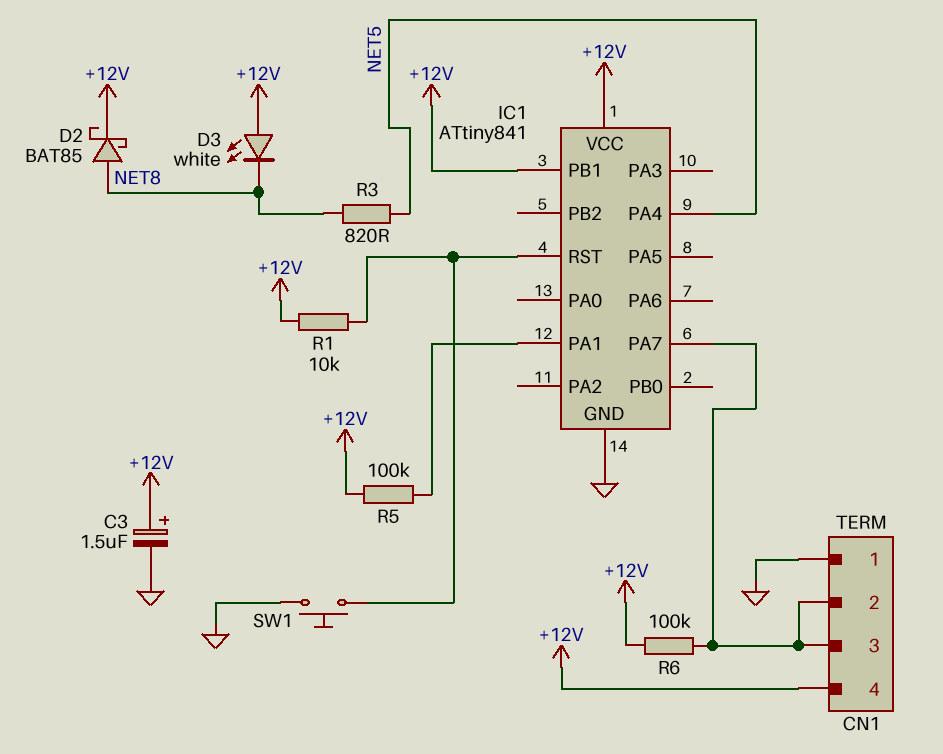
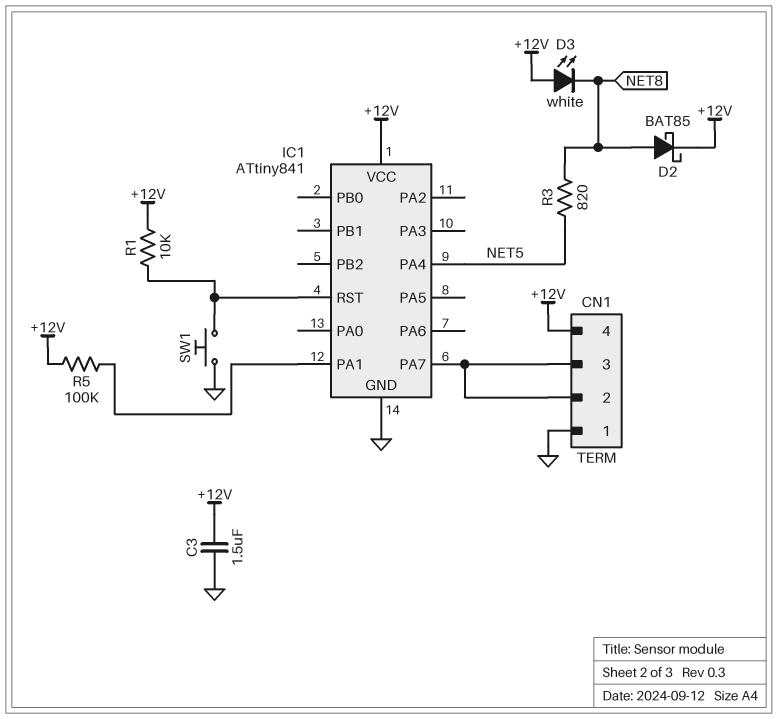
C3: 1.5uF (plus +12V, minus GND) -> 1.5uF (+12V, GND)
IC1 pin PB1: +12V -> none
R6: 100k (+12V, CN1/2) -> none

